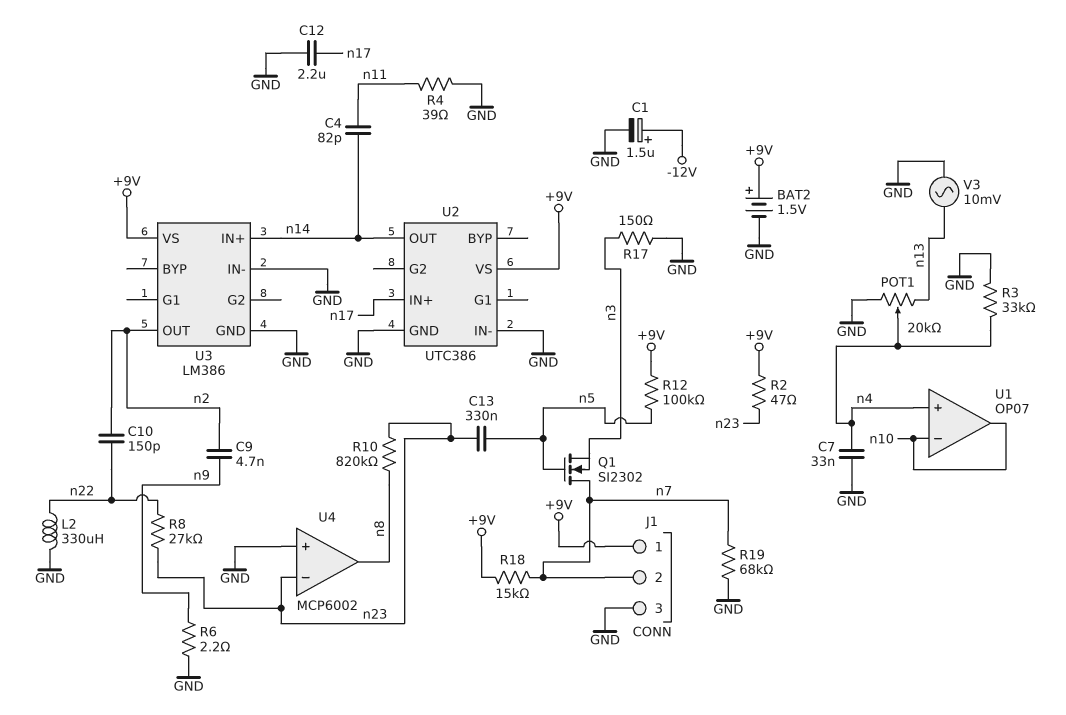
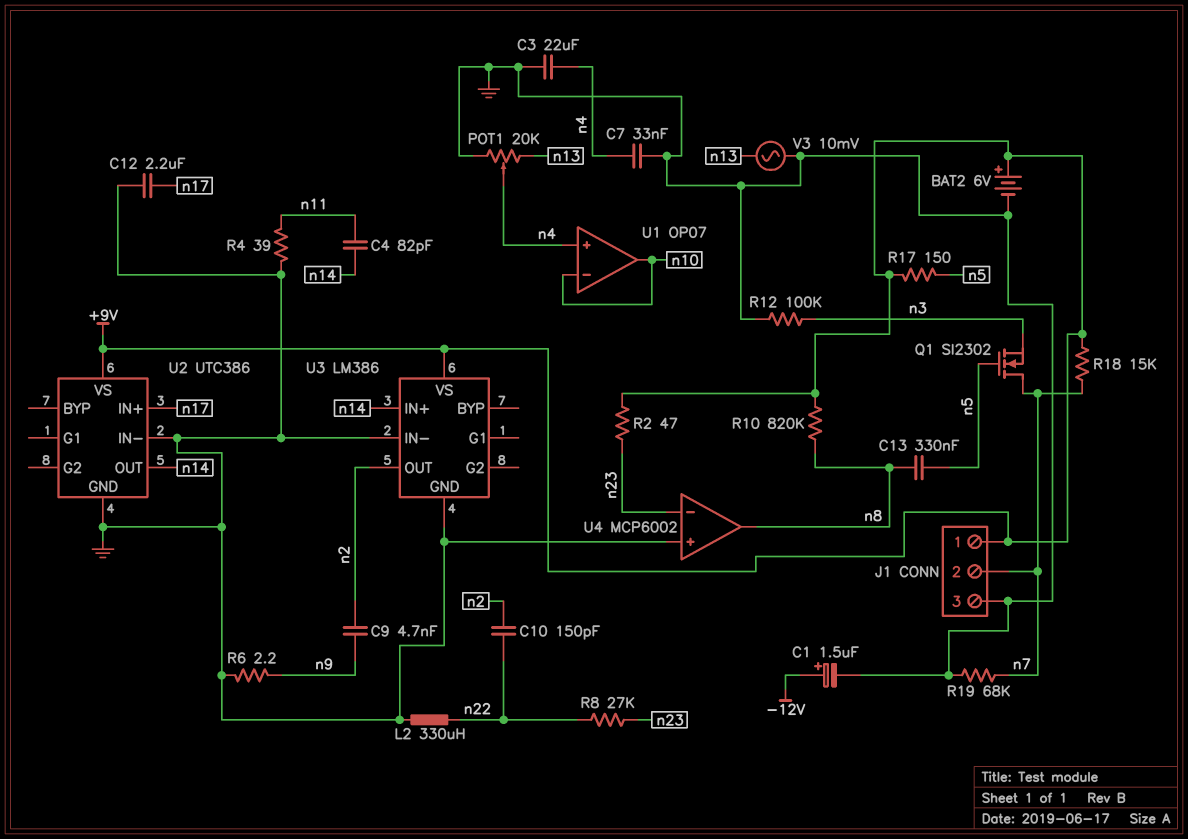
BAT2: 1.5V (plus +9V, minus GND) -> 6V (plus +9V, minus GND)
C3: none -> 22uF (GND, n4)
C13: 330nF (n5, n23) -> 330nF (n5, n8)
R3: 33k (GND, n4) -> none
R10: 820k (n8, n23) -> 820k (+9V, n8)
R12: 100k (+9V, n5) -> 100k (GND, n3)
R17: 150 (GND, n3) -> 150 (+9V, n5)

